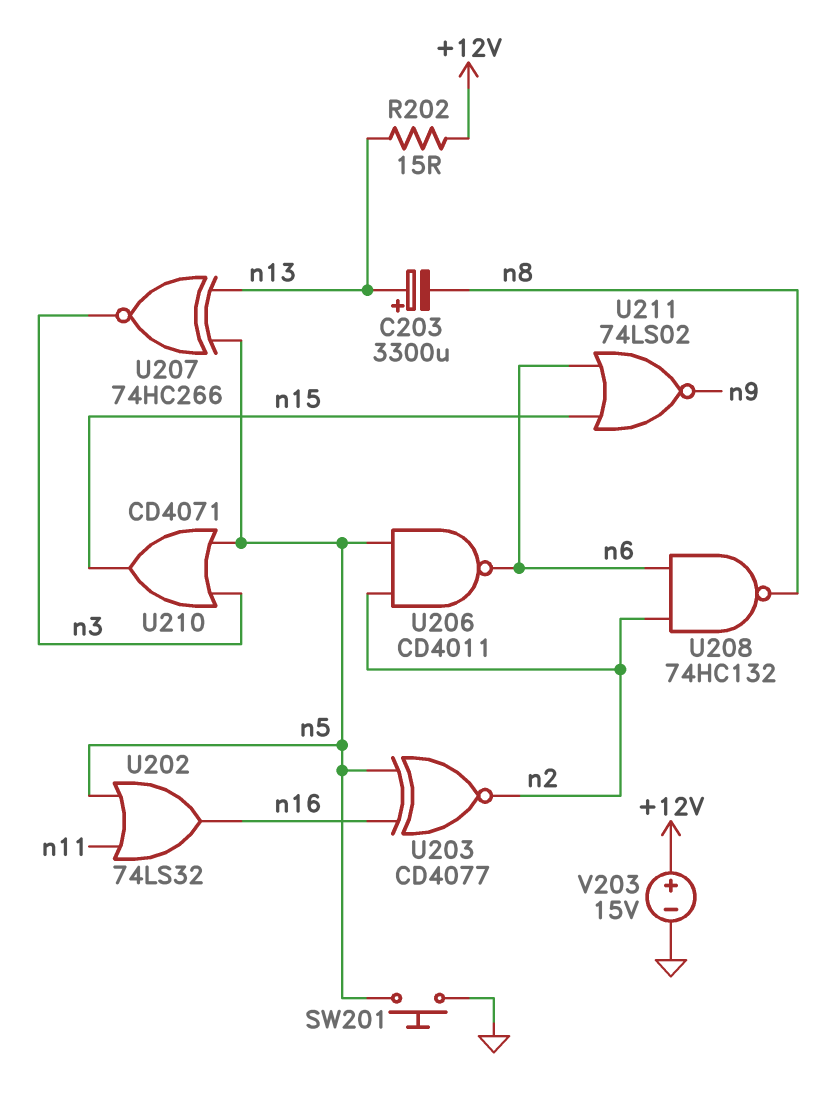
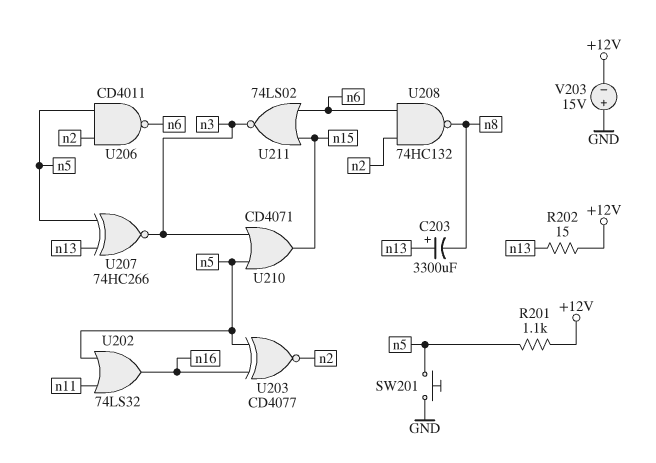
R201: none -> 1.1k (+12V, n5)
U211: NOR 74LS02 (in n6, in n15, out n9) -> NOR 74LS02 (in n6, in n15, out n3)
V203: 15V (plus +12V, minus GND) -> 15V (plus GND, minus +12V)

